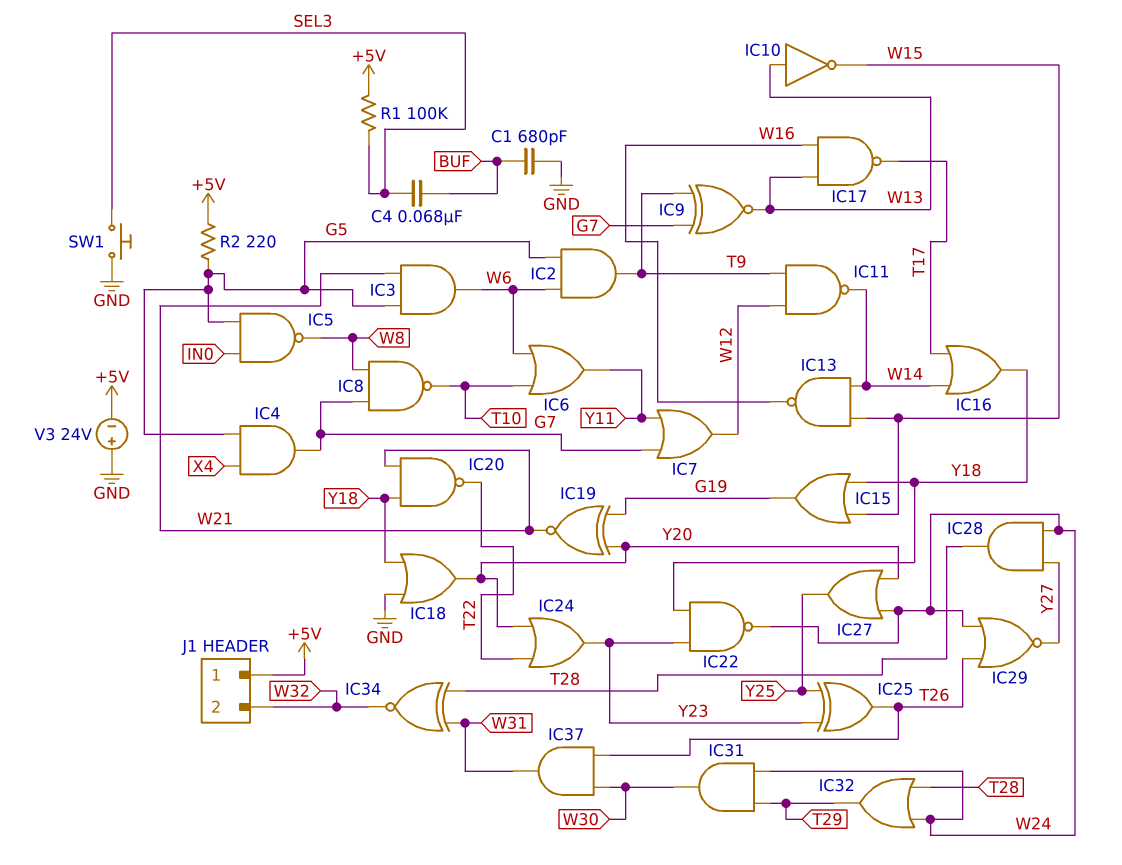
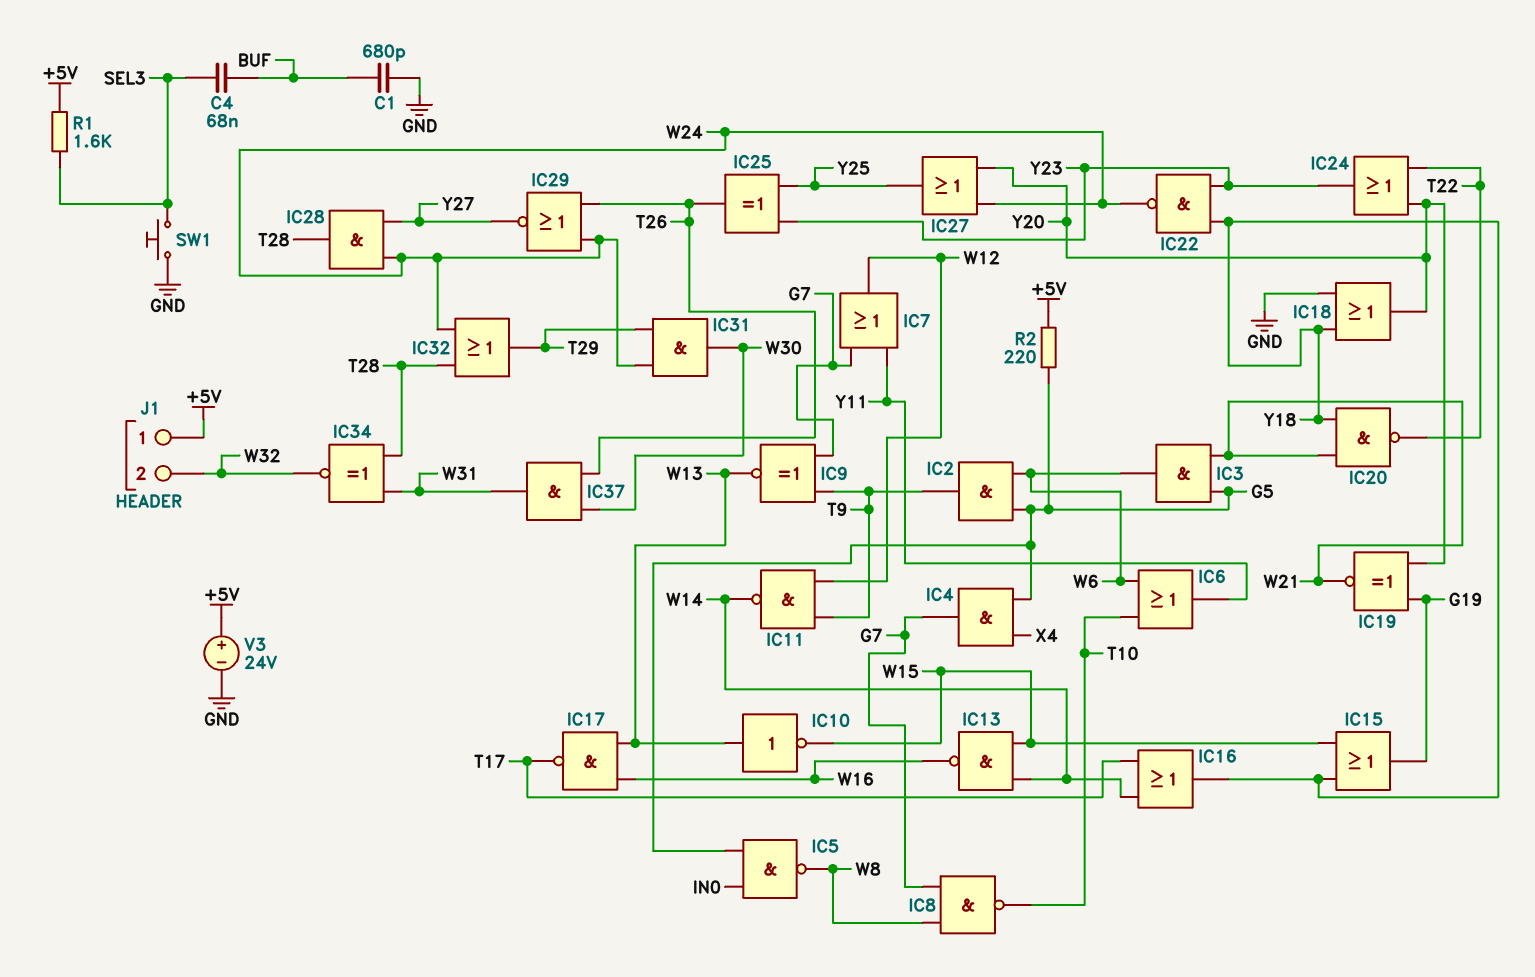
R1: 100k (+5V, SEL3) -> 1.6k (+5V, SEL3)
V3: 24V (plus GND, minus +5V) -> 24V (plus +5V, minus GND)

